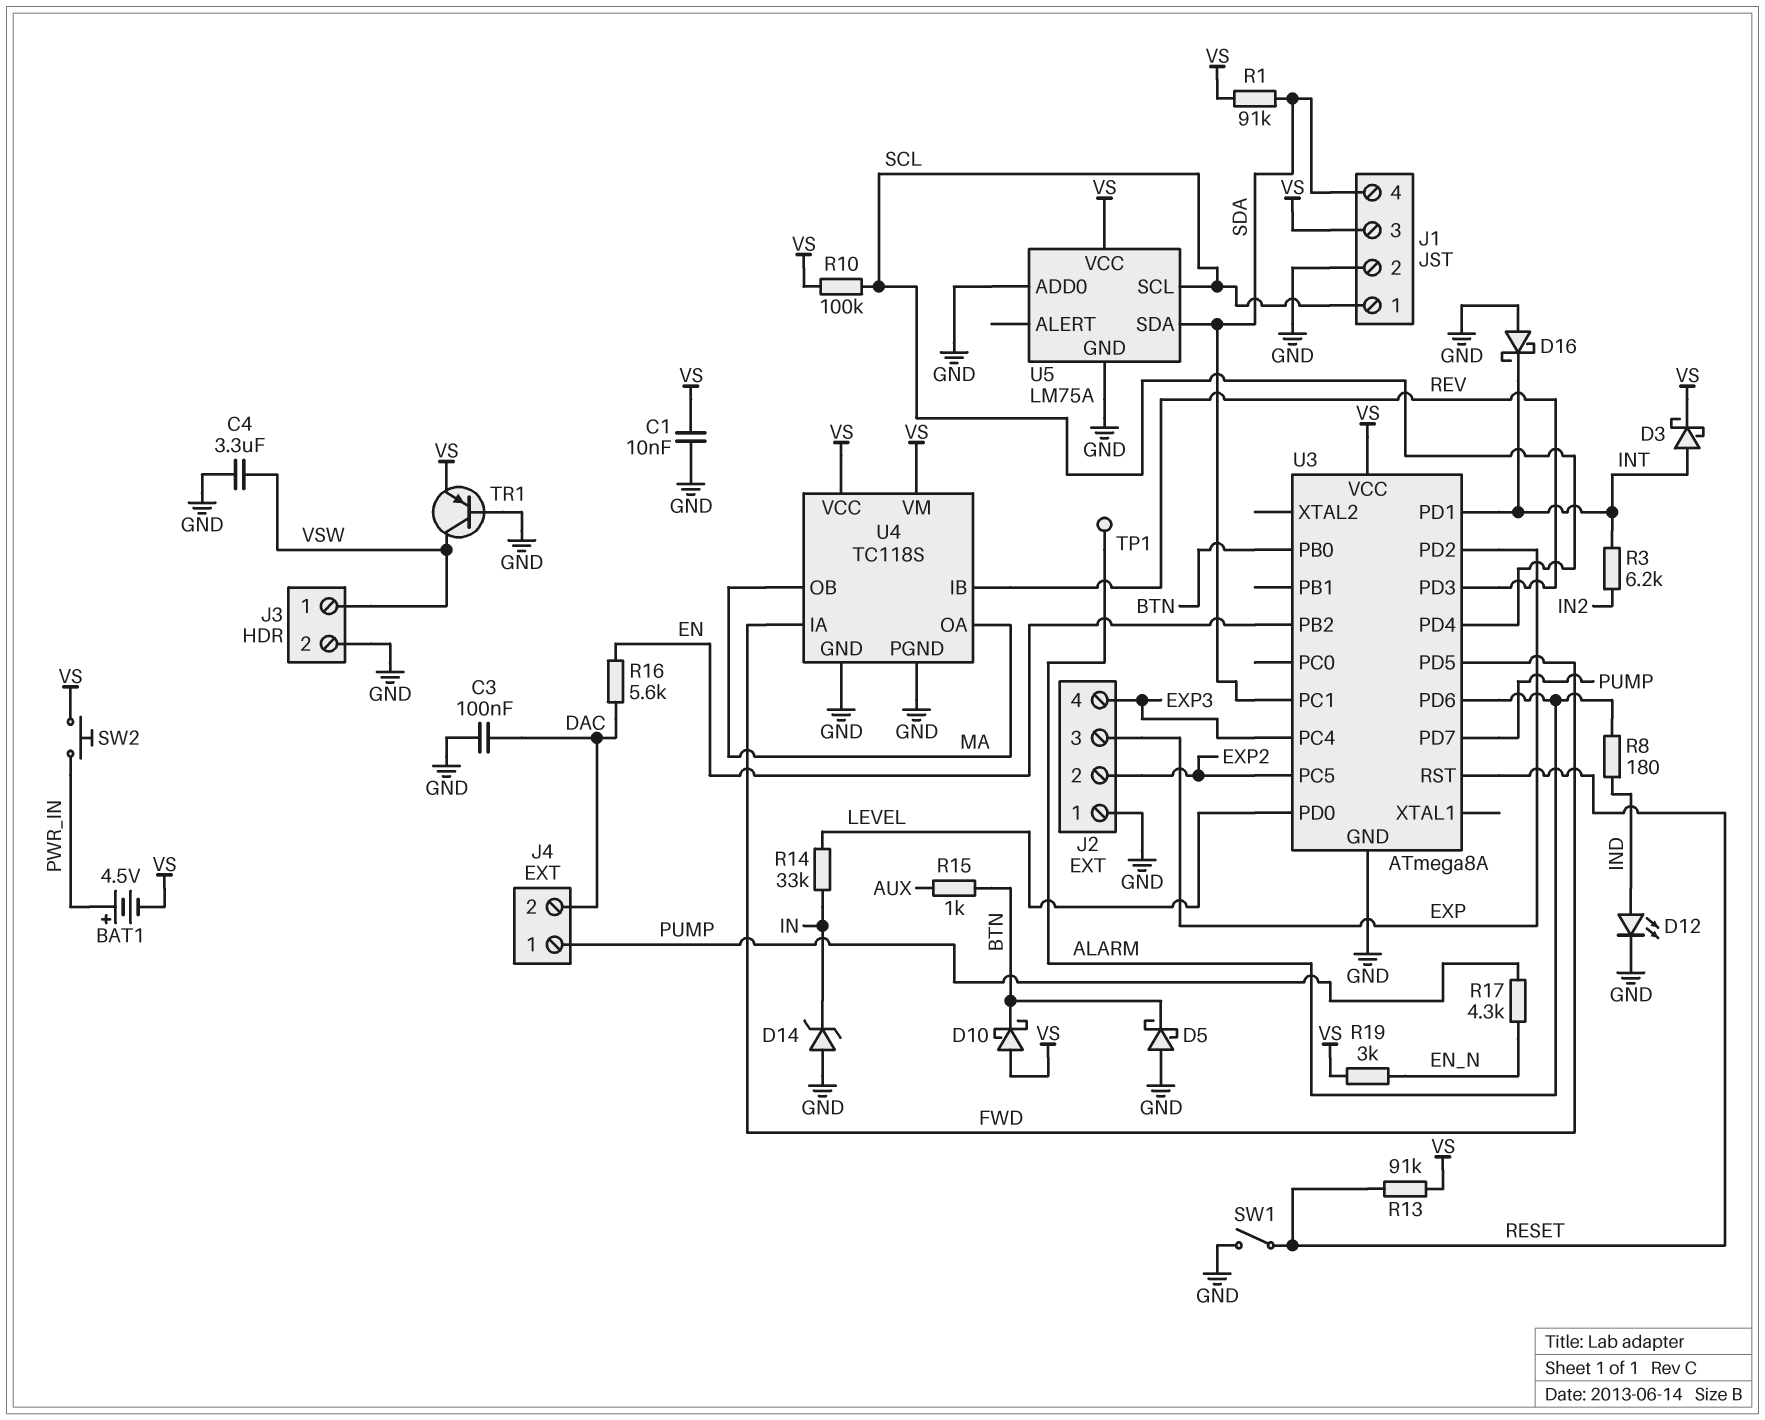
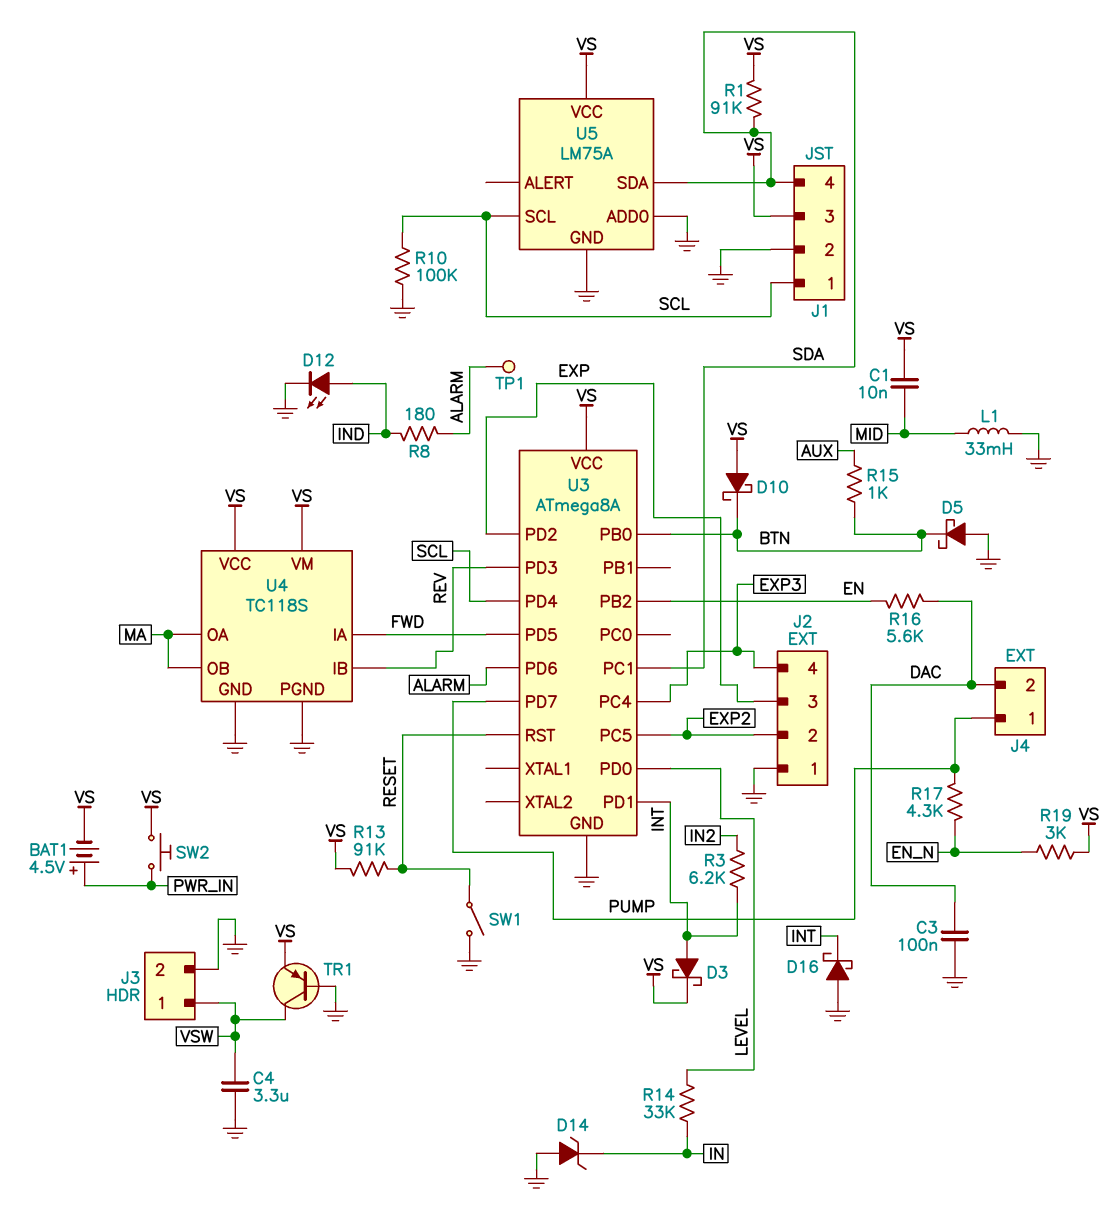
C1: 10nF (GND, VS) -> 10nF (MID, VS)
L1: none -> 33mH (GND, MID)
R10: 100k (SCL, VS) -> 100k (GND, SCL)

